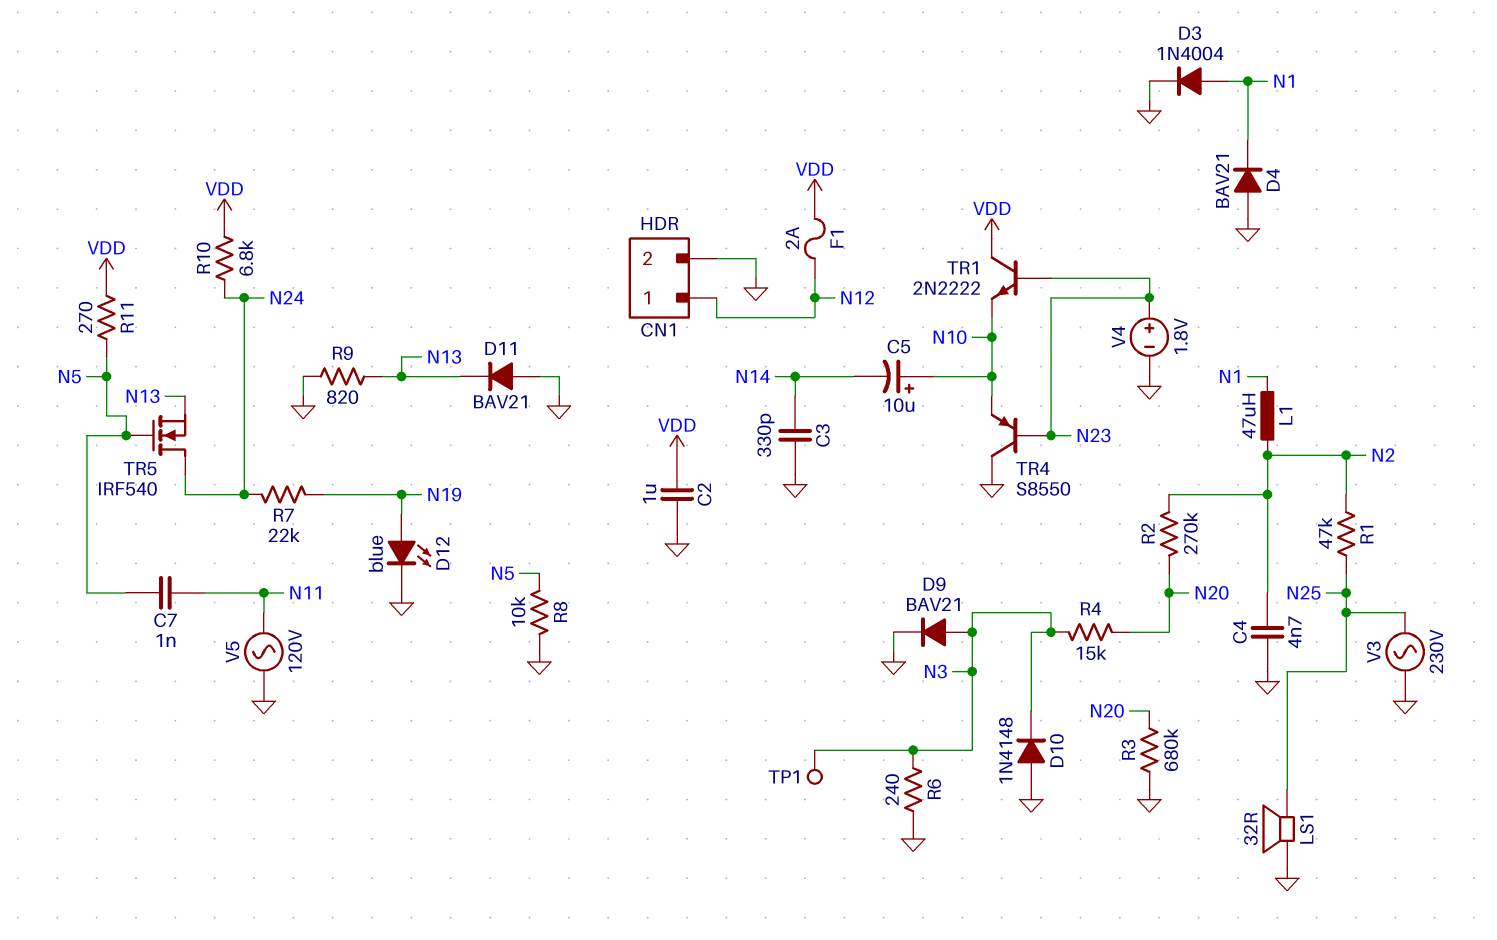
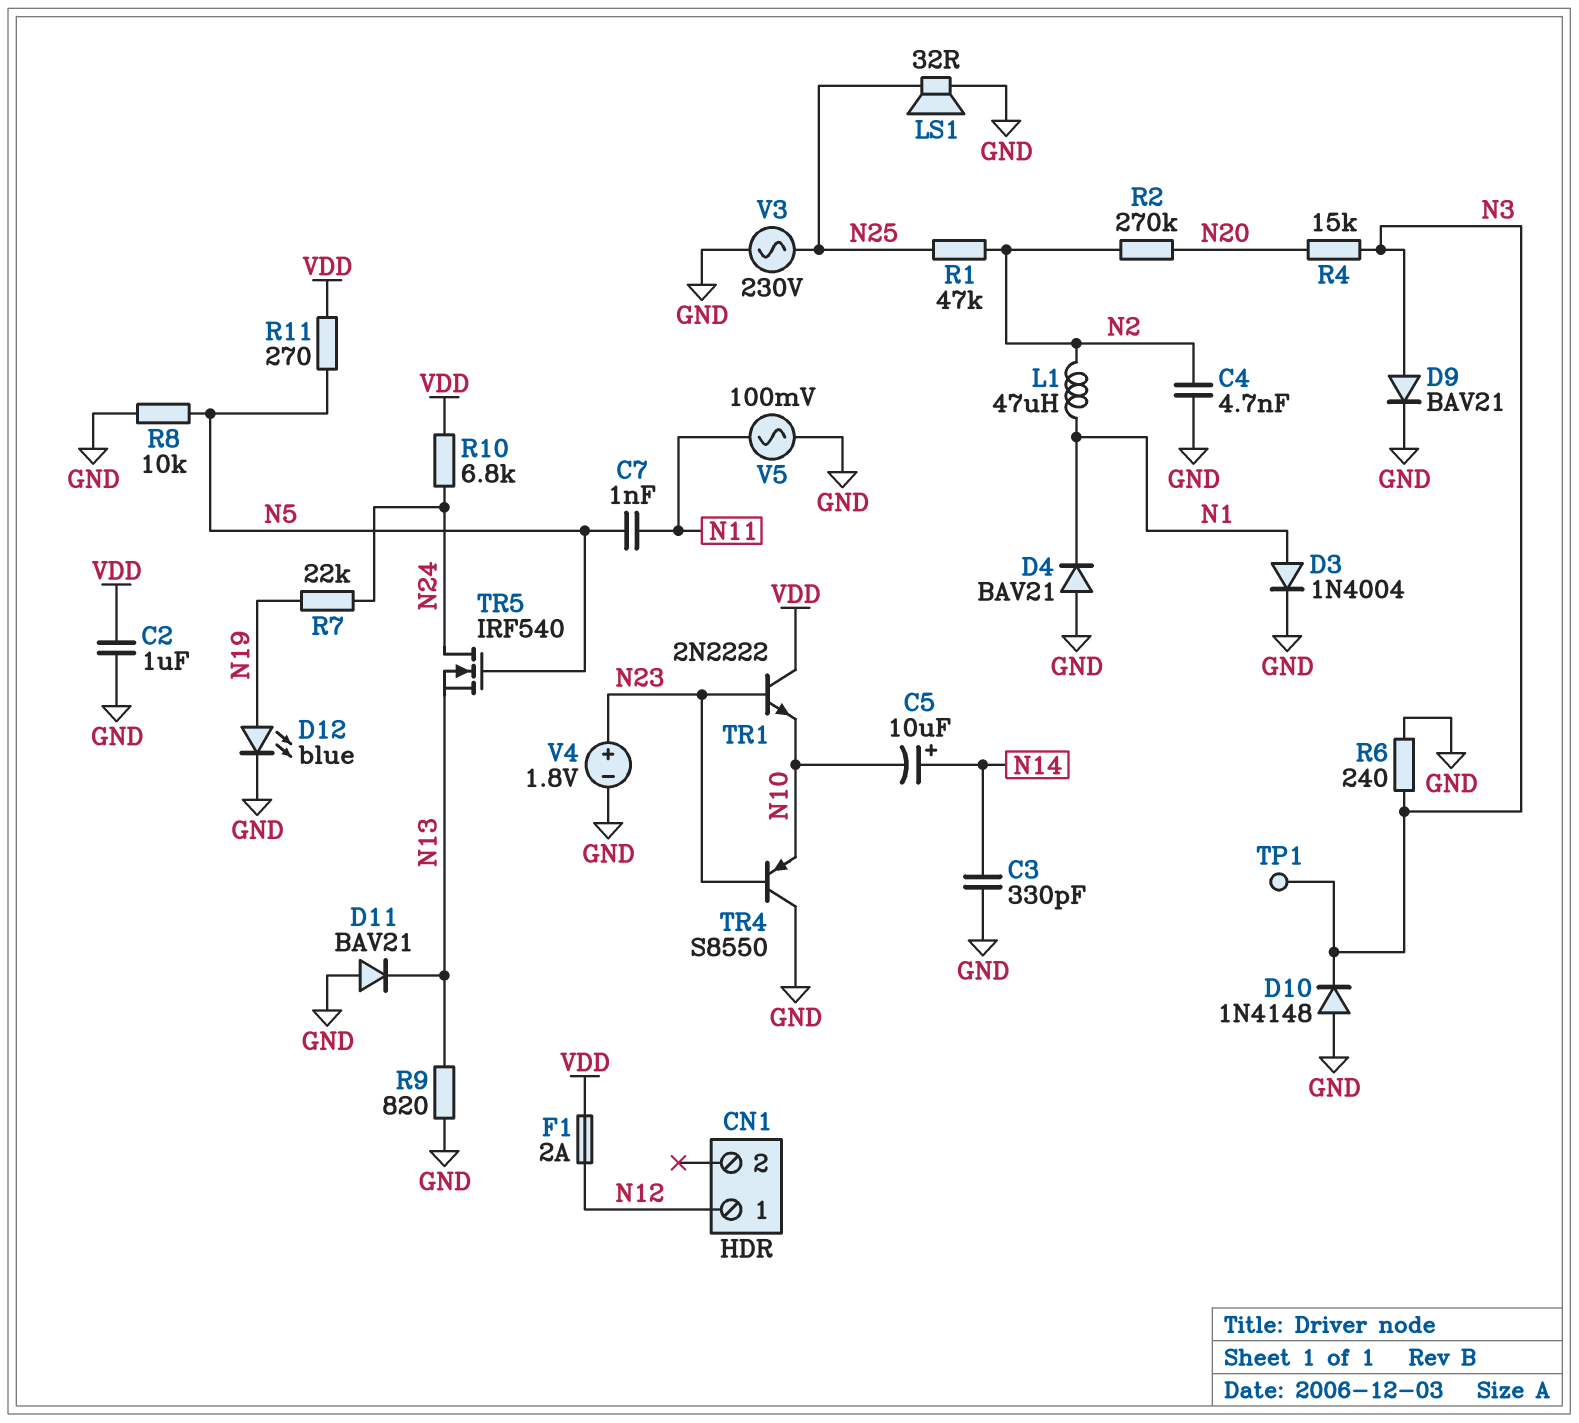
C5: 10uF (plus N10, minus N14) -> 10uF (plus N14, minus N10)
CN1 pin 2: GND -> none
R3: 680k (GND, N20) -> none
V5: AC 120V (GND, N11) -> AC 100mV (GND, N11)

